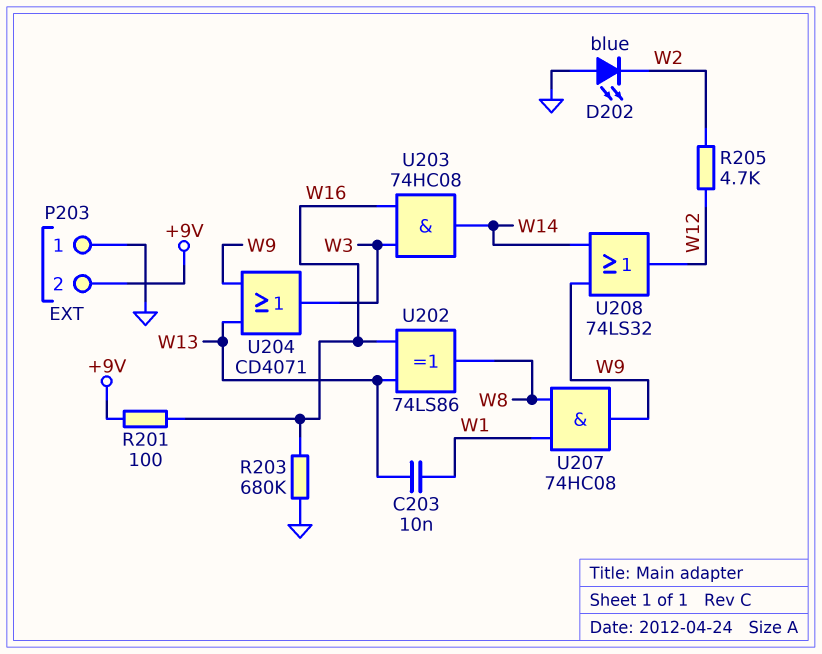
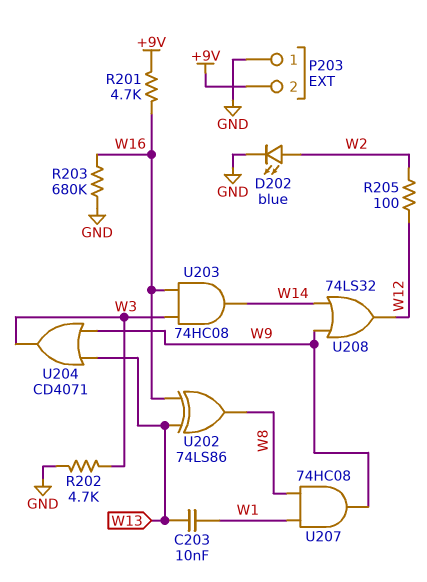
D202: LED blue (A GND, K W2) -> LED blue (A W2, K GND)
R201: 100 (+9V, W16) -> 4.7k (+9V, W16)
R202: none -> 4.7k (GND, W3)
R205: 4.7k (W2, W12) -> 100 (W2, W12)

